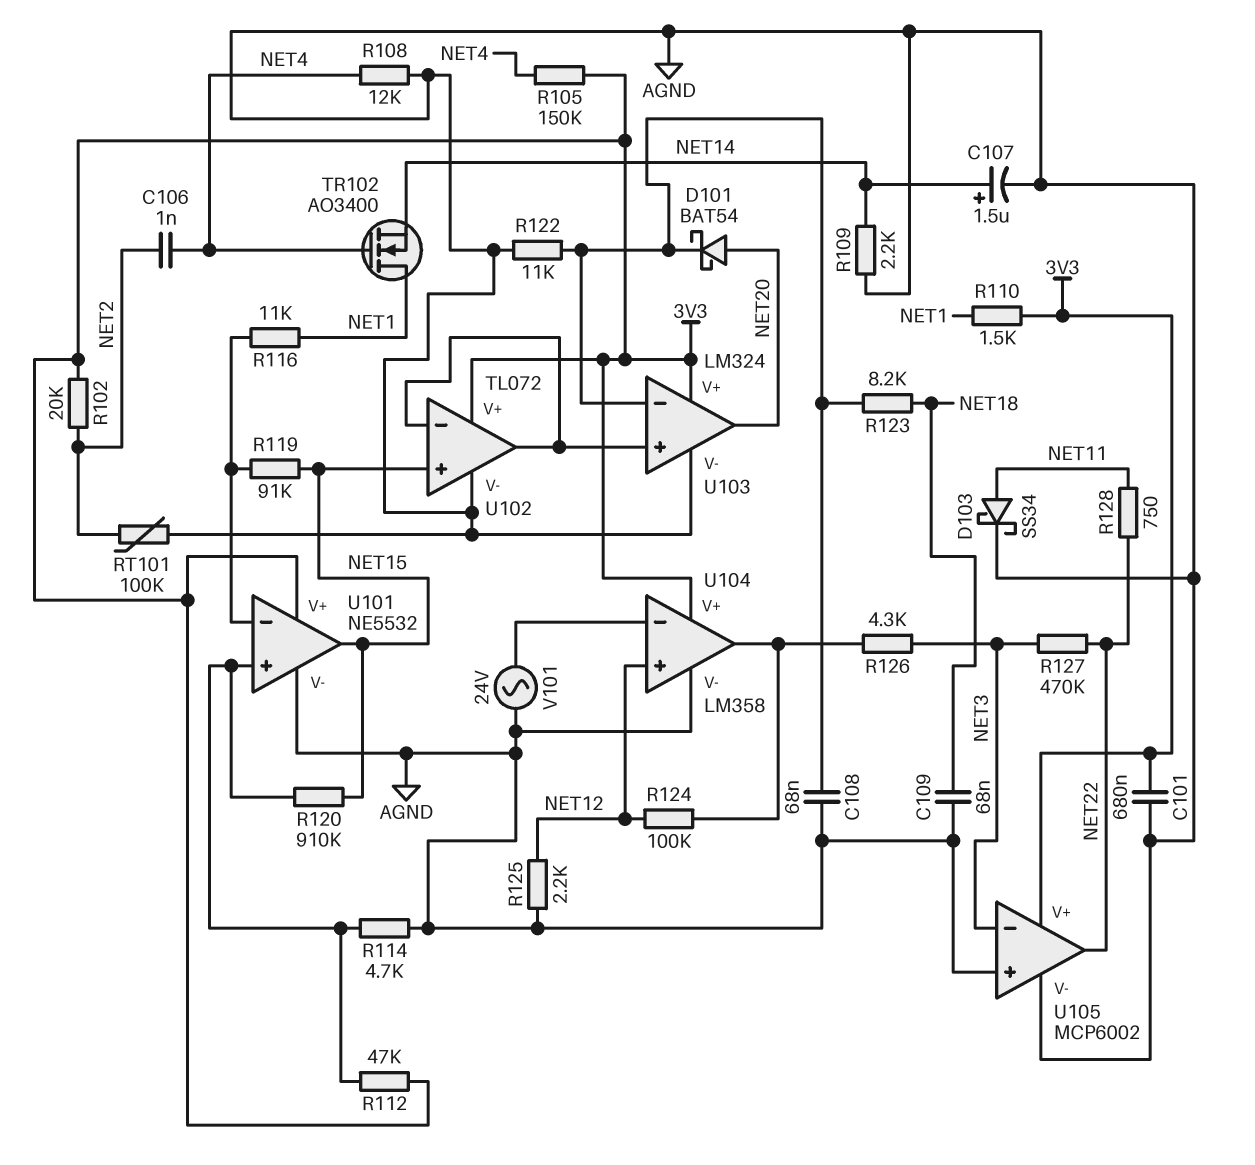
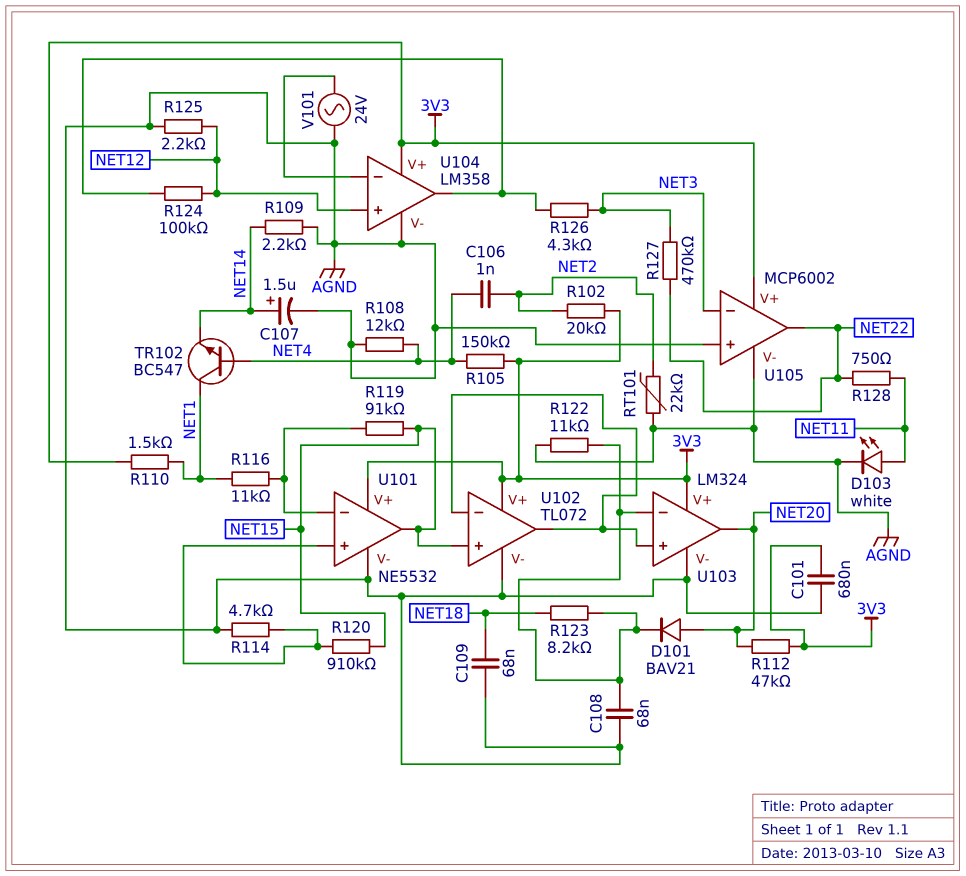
D101: schottky BAT54 (A NET20, K U103/in-) -> diode BAV21 (A NET20, K U103/in-)
D103: schottky SS34 (A NET11, K AGND) -> LED white (A NET11, K AGND)
R112: 47k (3V3, U101/in+) -> 47k (3V3, NET20)
RT101: 100k (AGND, NET2) -> 22k (AGND, NET2)
TR102: NMOS AO3400 (G NET4, D NET1, S NET14) -> NPN BC547 (B NET4, C NET1, E NET14)

